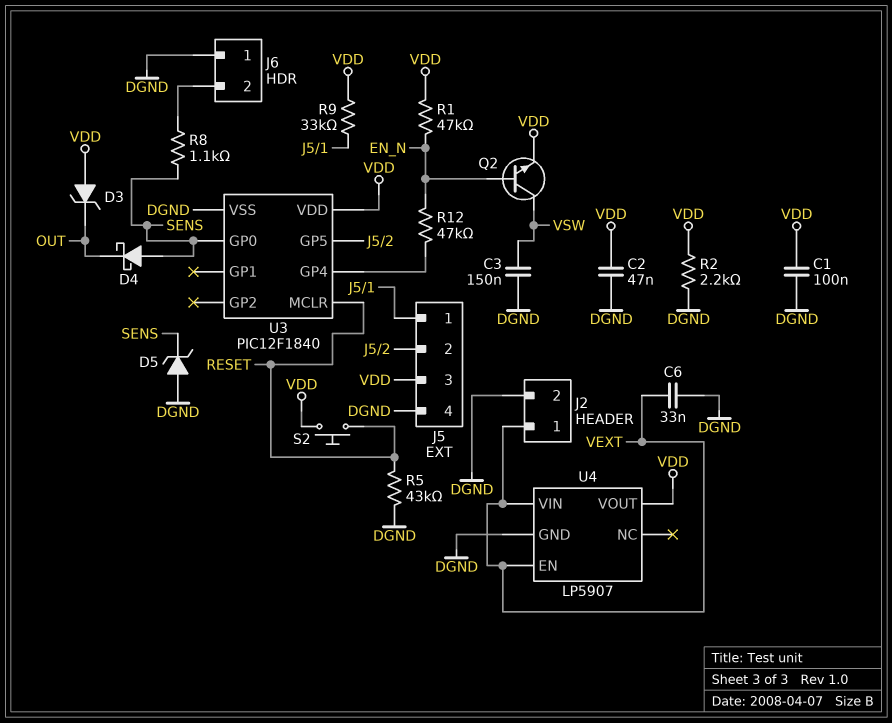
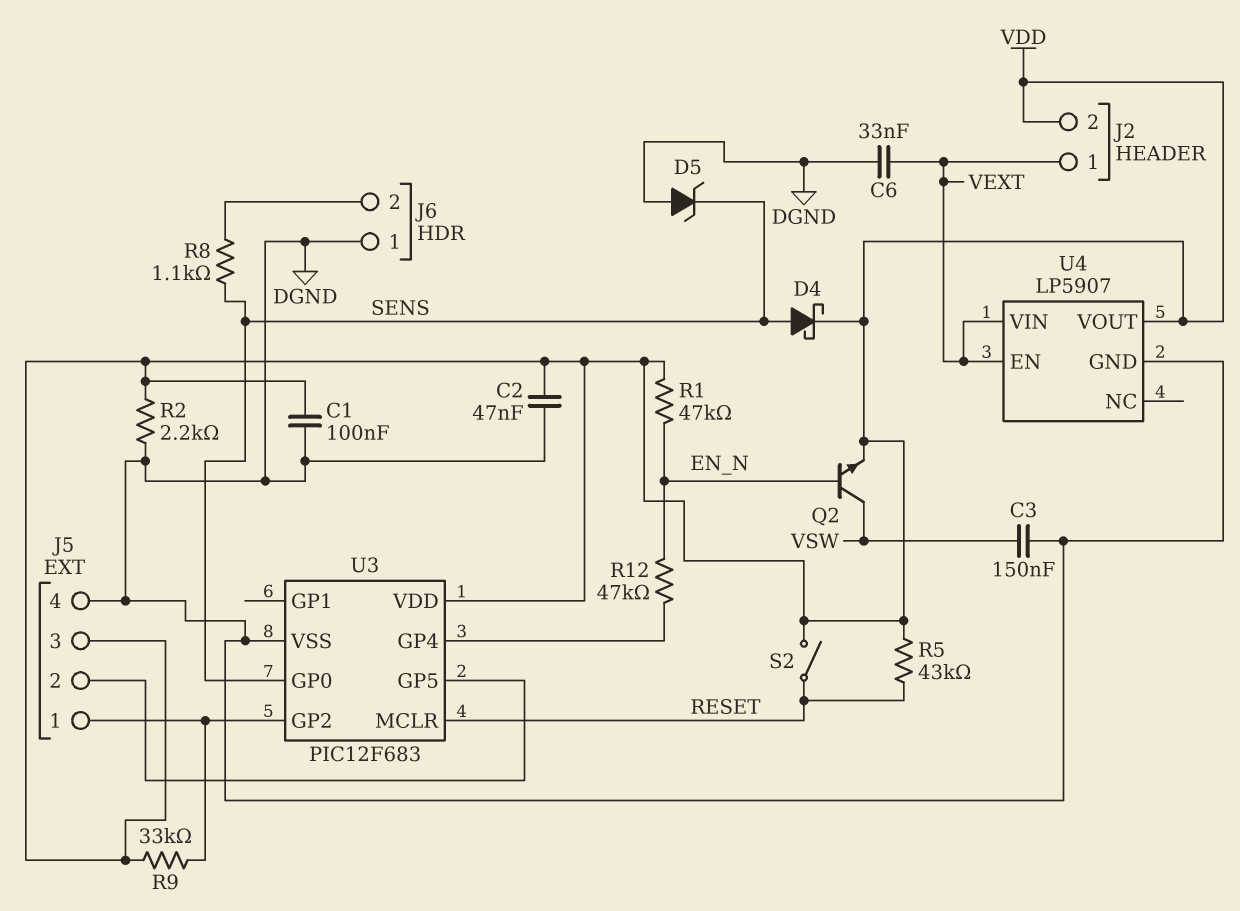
D3: zener (A VDD, K OUT) -> none
D4: schottky (A SENS, K OUT) -> schottky (A SENS, K VDD)
J2 pin 2: DGND -> VDD
R5: 43k (DGND, RESET) -> 43k (RESET, VDD)
S2: button (RESET, VDD) -> switch (RESET, VDD)
U3: PIC12F1840 -> PIC12F683
U3 pin GP2: none -> J5/1

